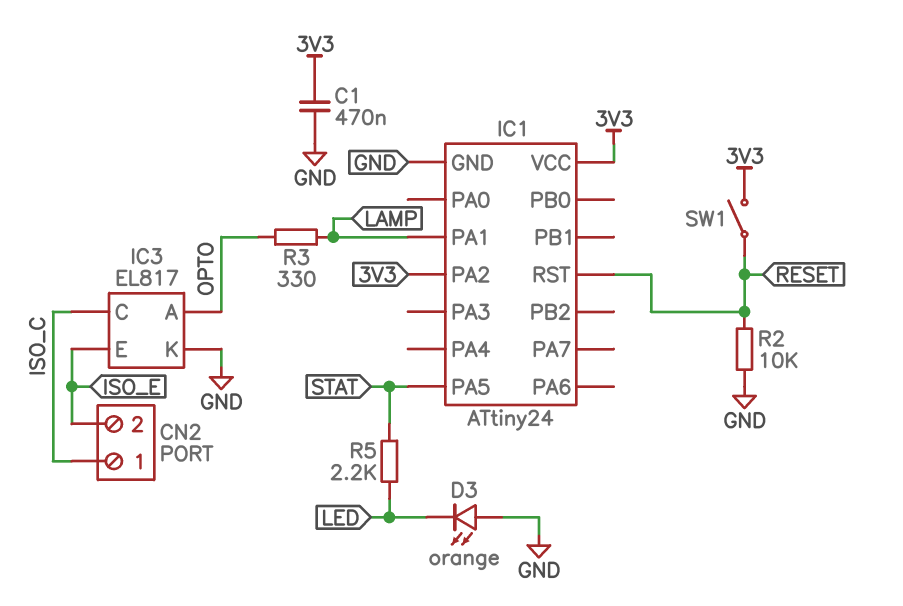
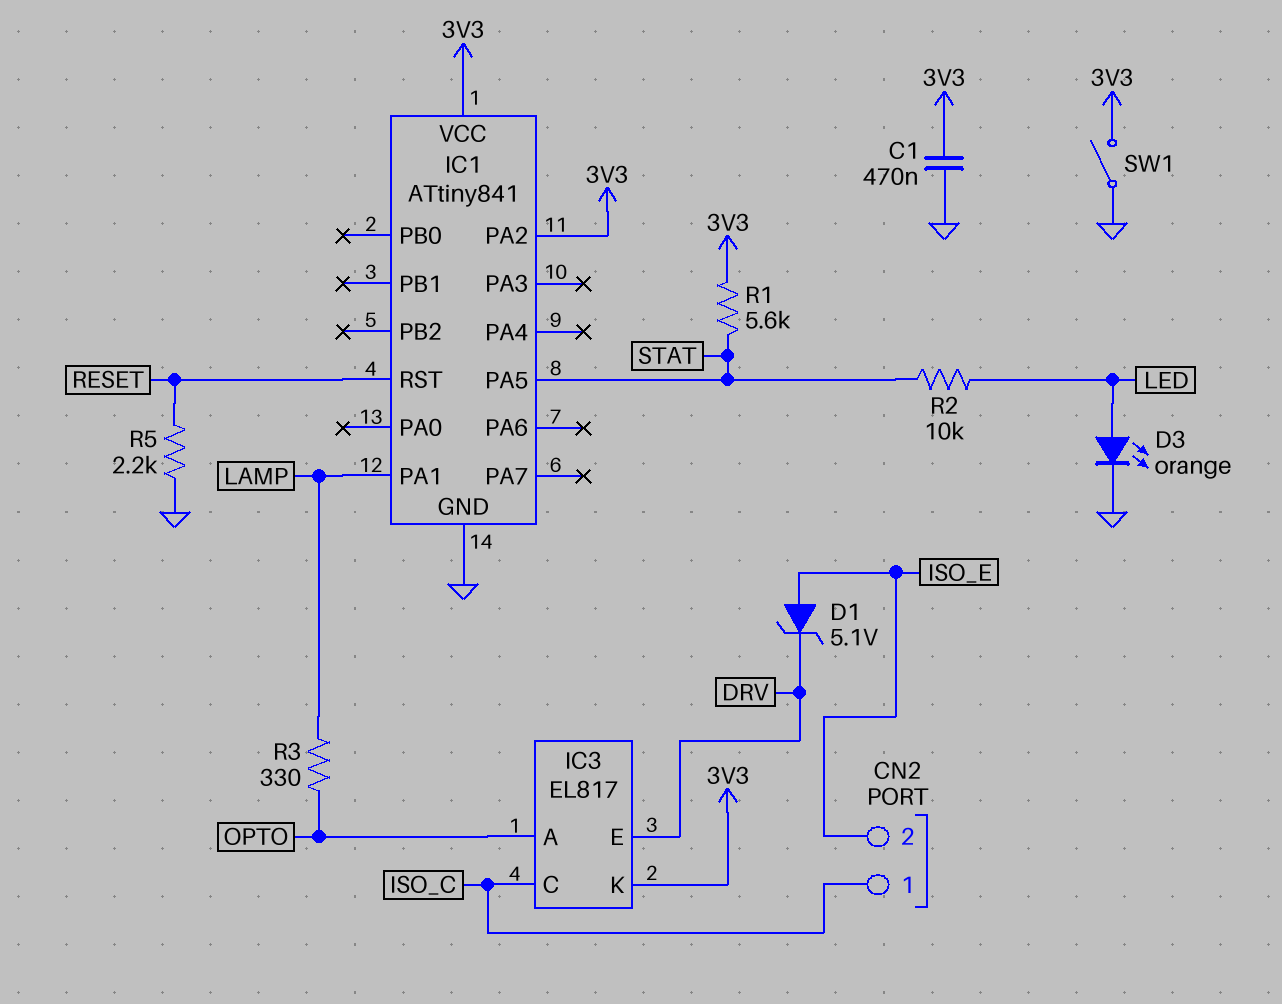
D1: none -> zener 5.1V (A ISO_E, K DRV)
D3: LED orange (A GND, K LED) -> LED orange (A LED, K GND)
IC1: ATtiny24 -> ATtiny841
IC3 pin E: ISO_E -> DRV
IC3 pin K: GND -> 3V3
R1: none -> 5.6k (3V3, STAT)
R2: 10k (GND, RESET) -> 10k (LED, STAT)
R5: 2.2k (LED, STAT) -> 2.2k (GND, RESET)
SW1: switch (3V3, RESET) -> switch (3V3, GND)

